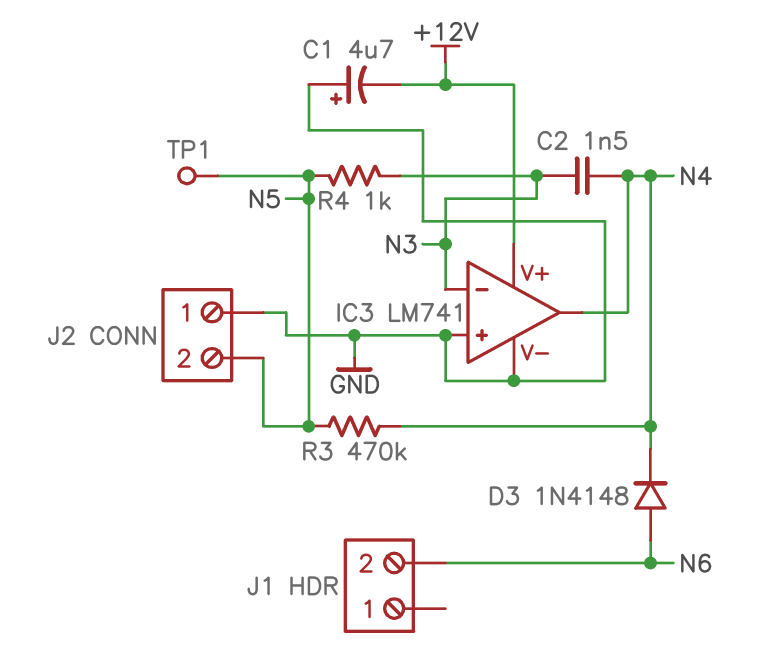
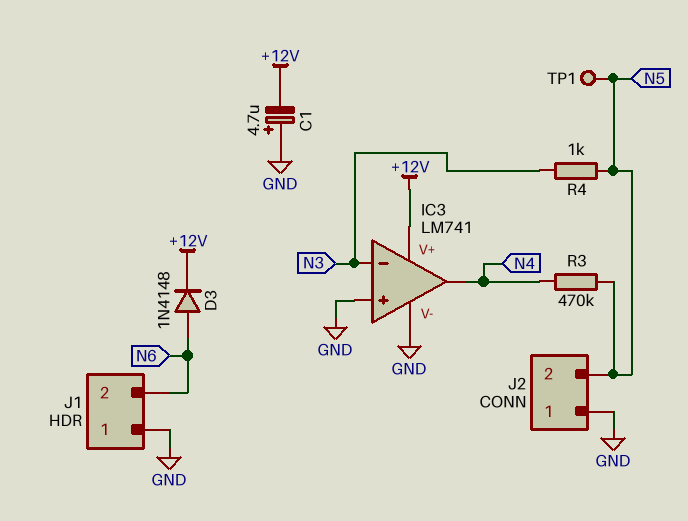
C2: 1.5nF (N3, N4) -> none
D3: diode 1N4148 (A N6, K N4) -> diode 1N4148 (A N6, K +12V)
J1 pin 1: none -> GND

